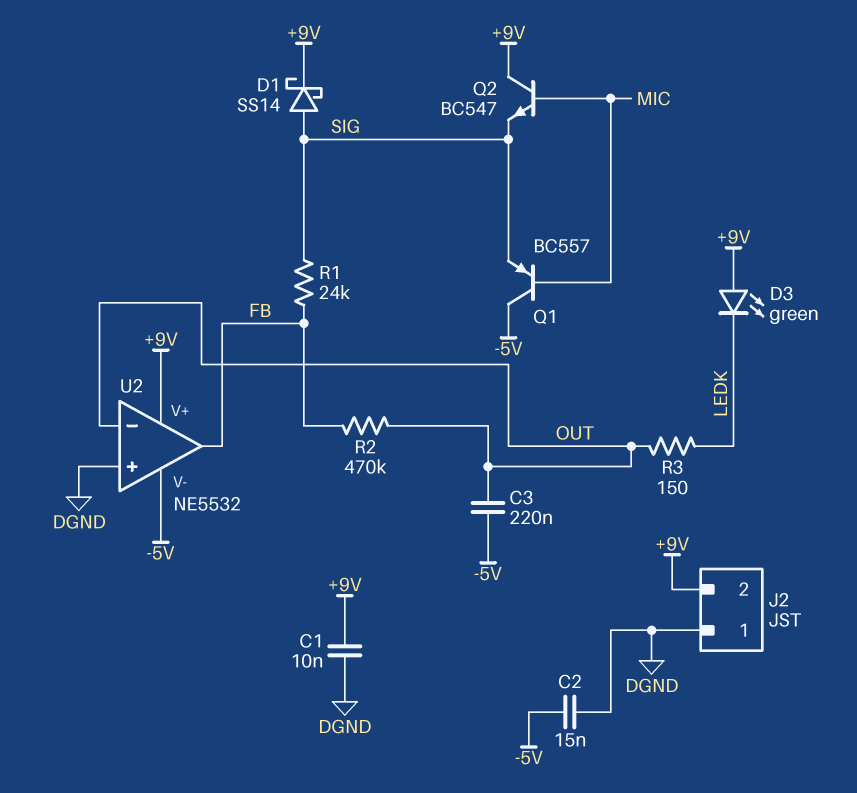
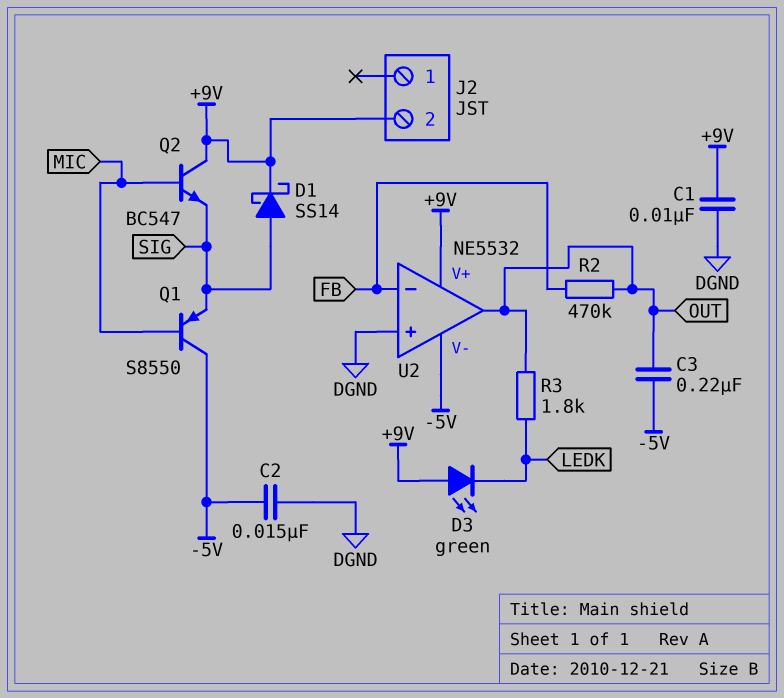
J2 pin 1: DGND -> none
Q1: PNP BC557 (B MIC, C -5V, E SIG) -> PNP S8550 (B MIC, C -5V, E SIG)
R1: 24k (FB, SIG) -> none
R3: 150 (LEDK, OUT) -> 1.8k (LEDK, OUT)
U2 pin in-: OUT -> FB
U2 pin out: FB -> OUT

